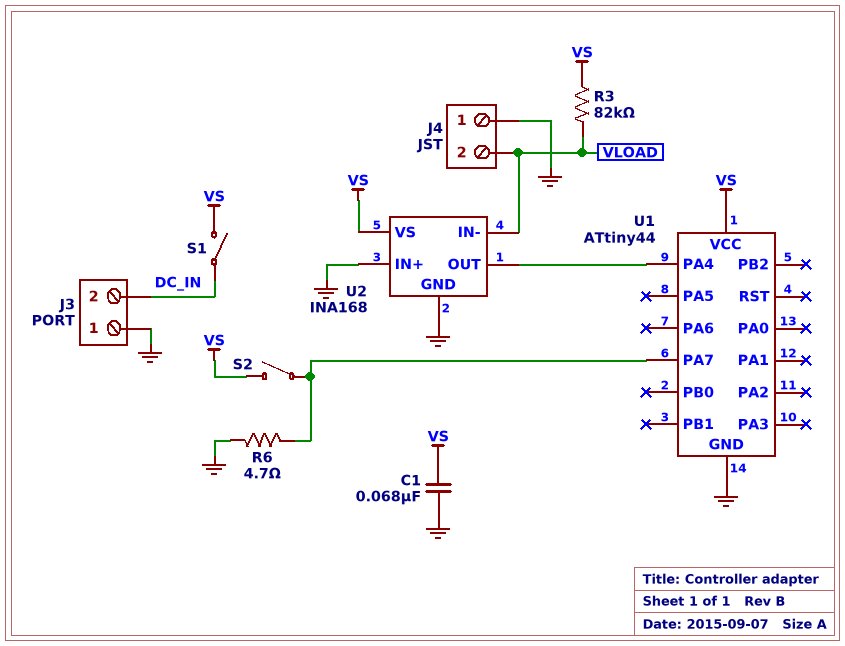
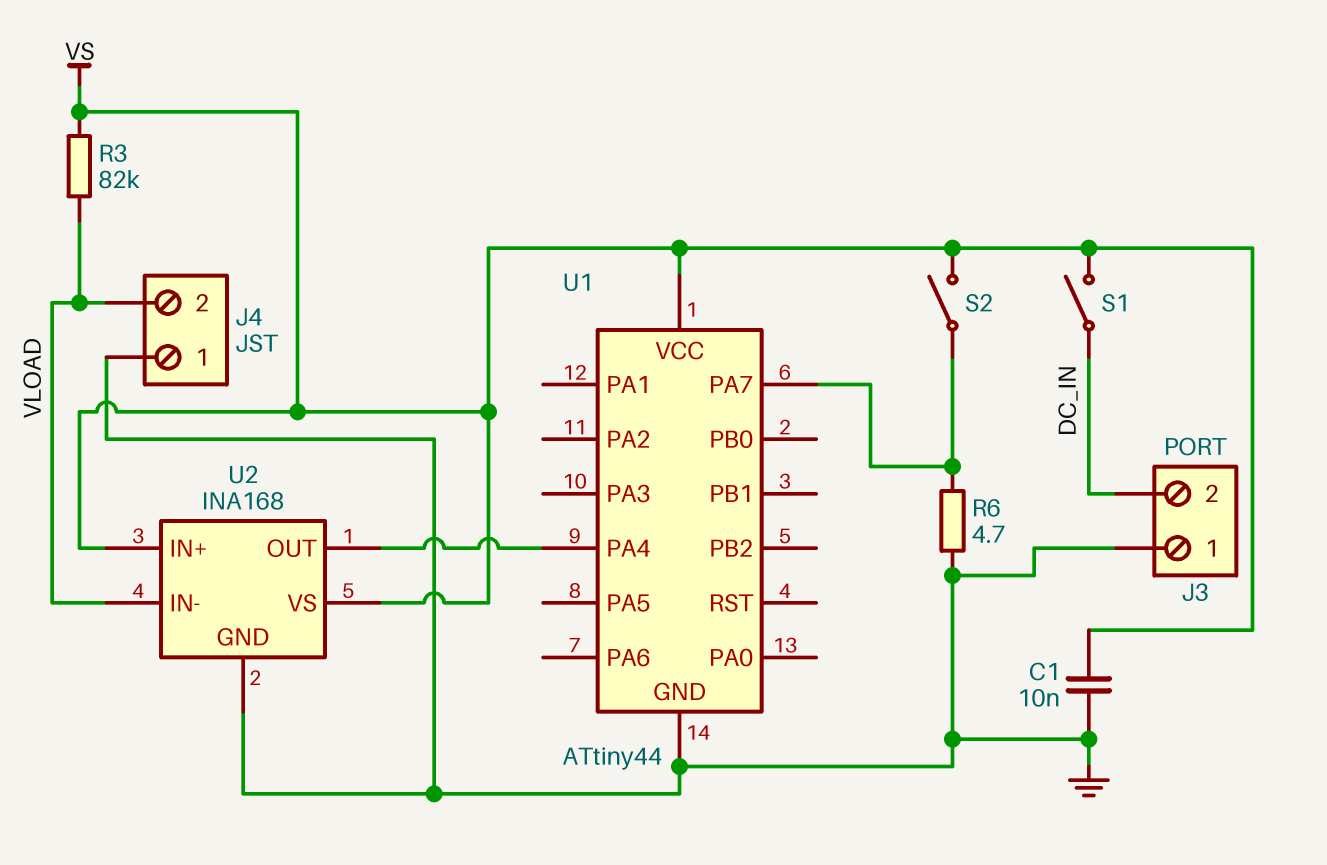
C1: 68nF (GND, VS) -> 10nF (GND, VS)
U2 pin IN+: GND -> VS

